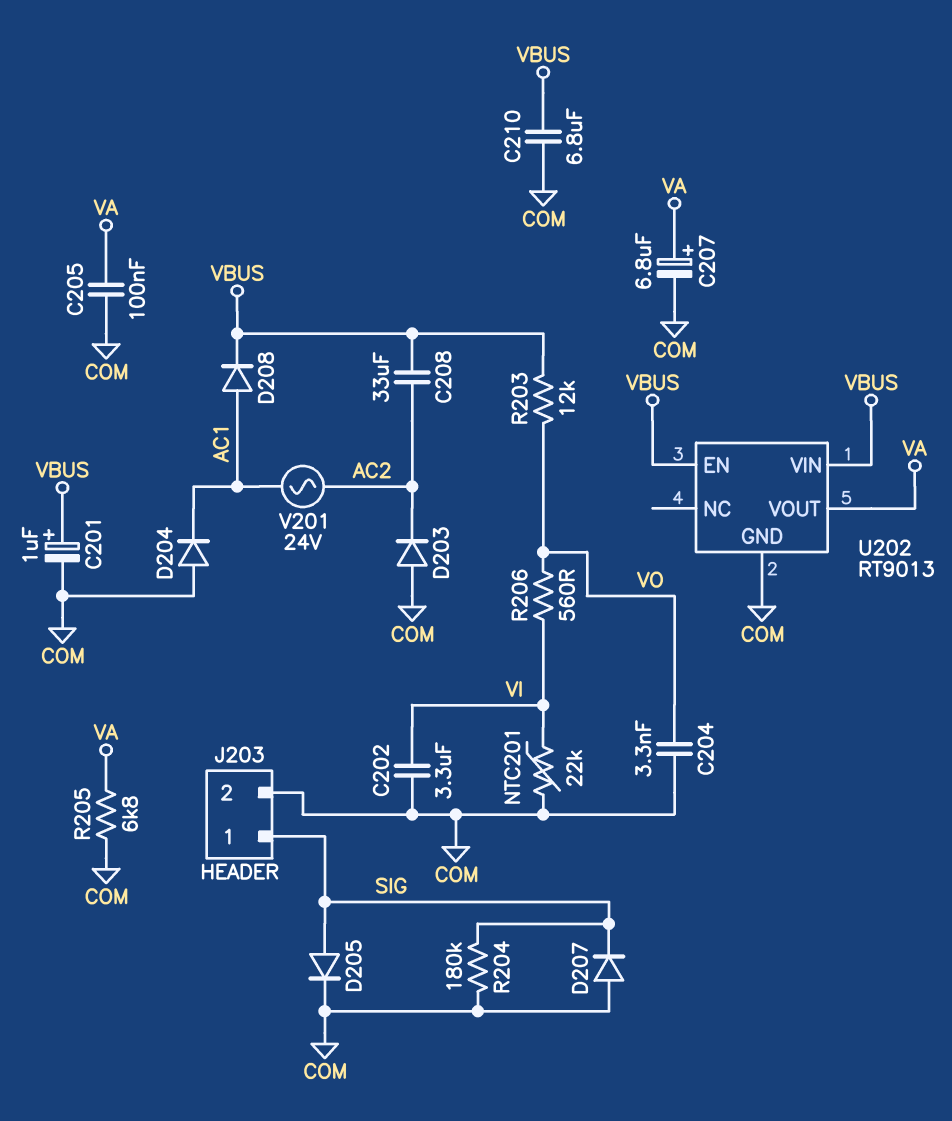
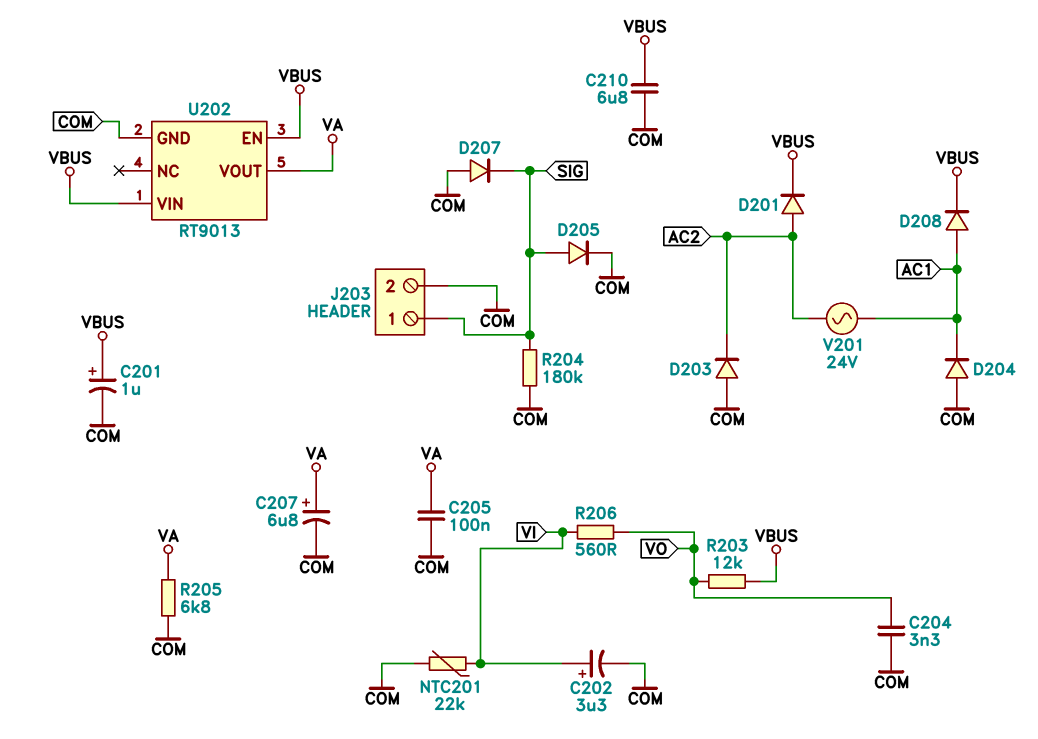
C202: 3.3uF (COM, VI) -> 3.3uF (plus VI, minus COM)
C208: 33uF (AC2, VBUS) -> none
D201: none -> diode (A AC2, K VBUS)

